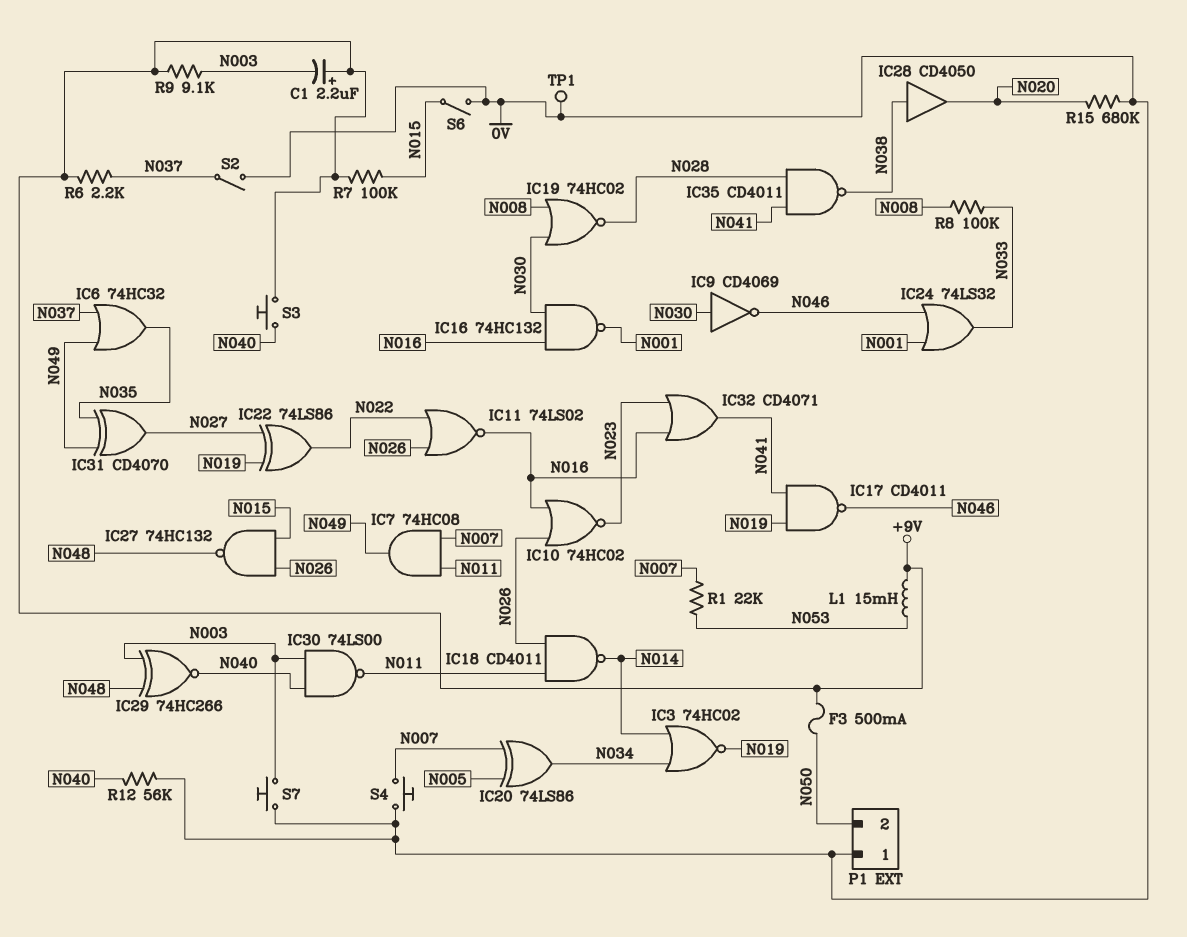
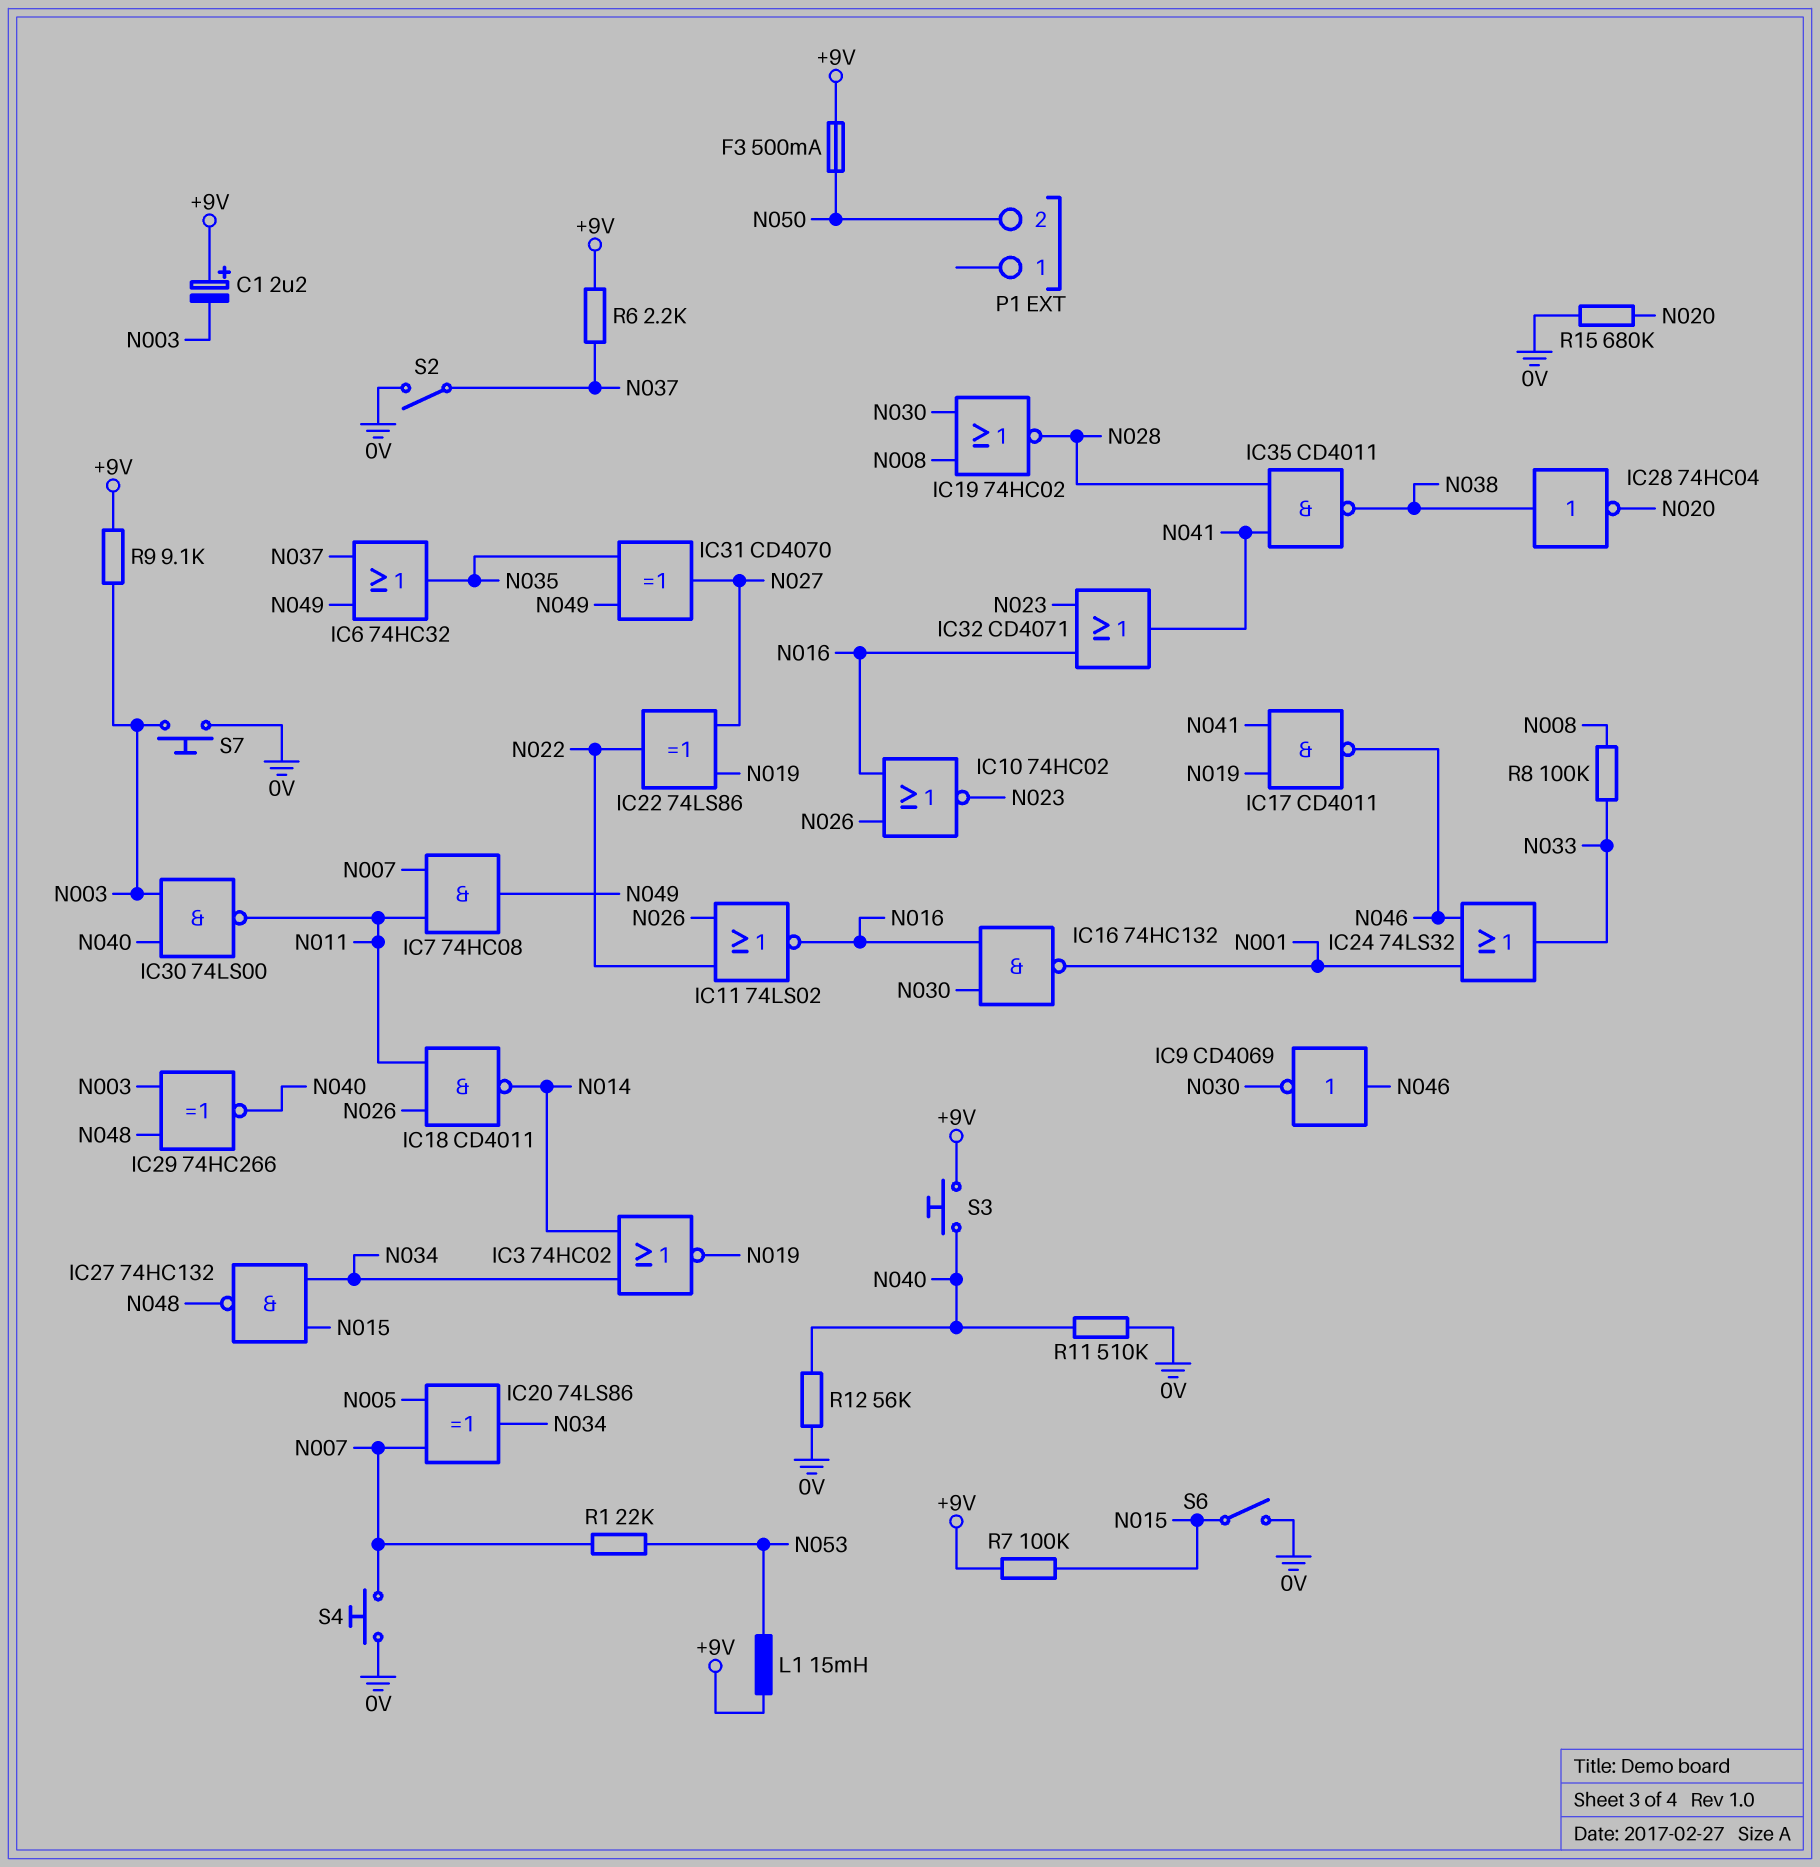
IC9: NOT CD4069 (in N030, out N046) -> NOT CD4069 (in N046, out N030)
IC27: NAND 74HC132 (in N015, in N026, out N048) -> NAND 74HC132 (in N015, in N034, out N048)
IC28: buffer CD4050 (in N038, out N020) -> NOT 74HC04 (in N038, out N020)
P1 pin 1: 0V -> none
R11: none -> 510k (0V, N040)
TP1: test point (0V) -> none

